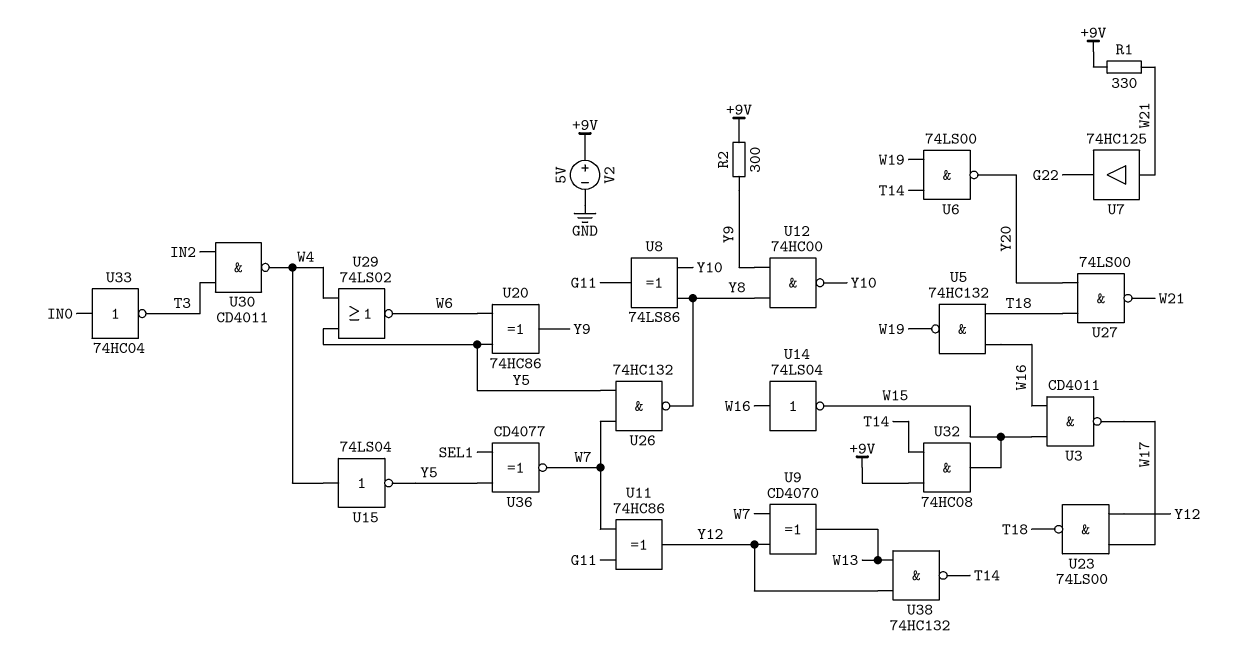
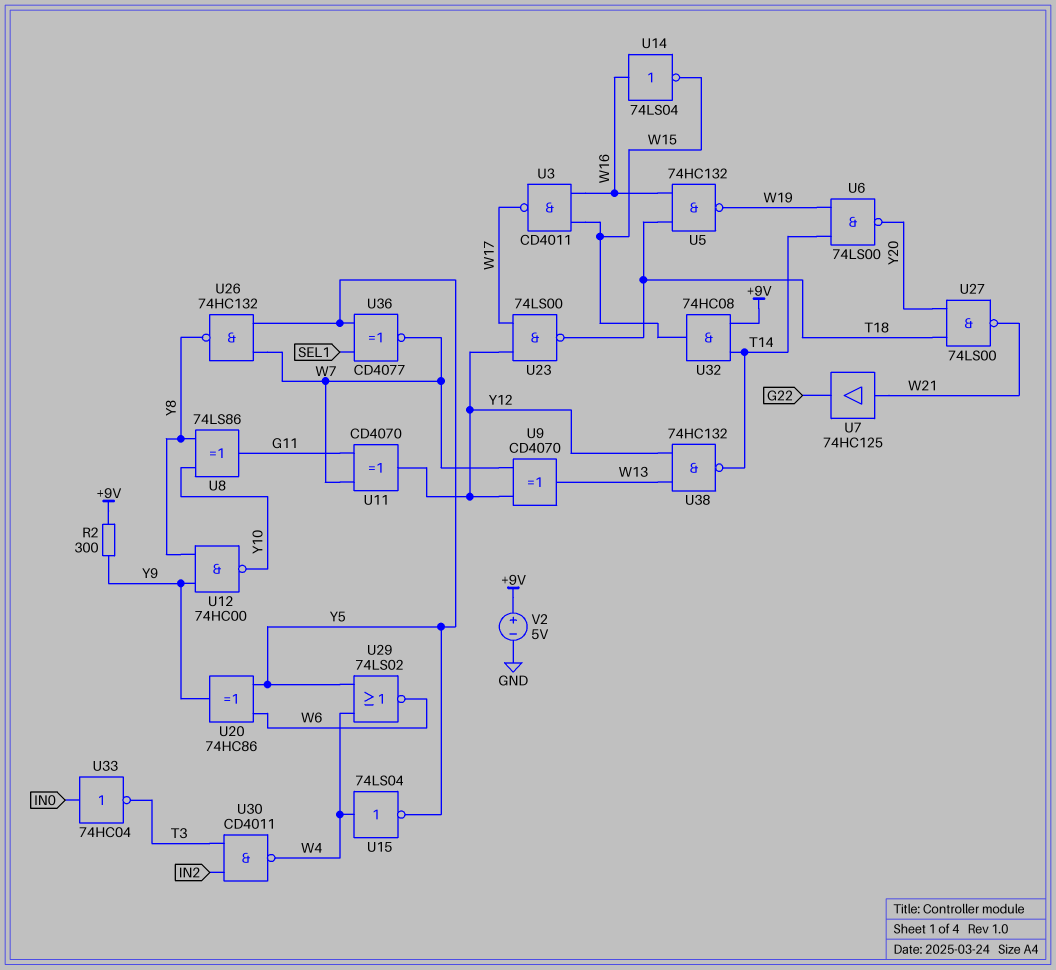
R1: 330 (+9V, W21) -> none
U11: XOR 74HC86 (in G11, in W7, out Y12) -> XOR CD4070 (in G11, in W7, out Y12)

